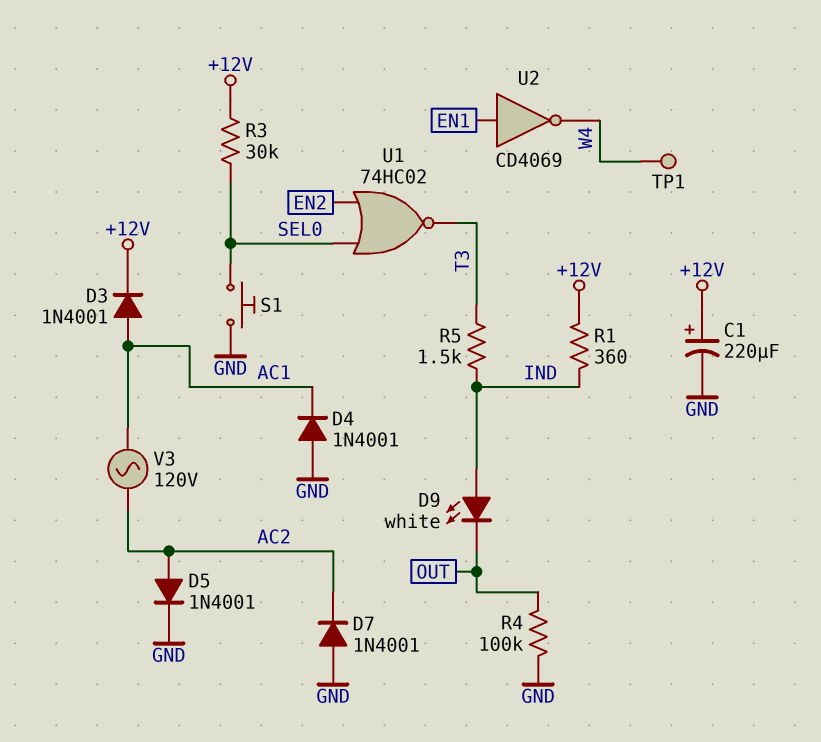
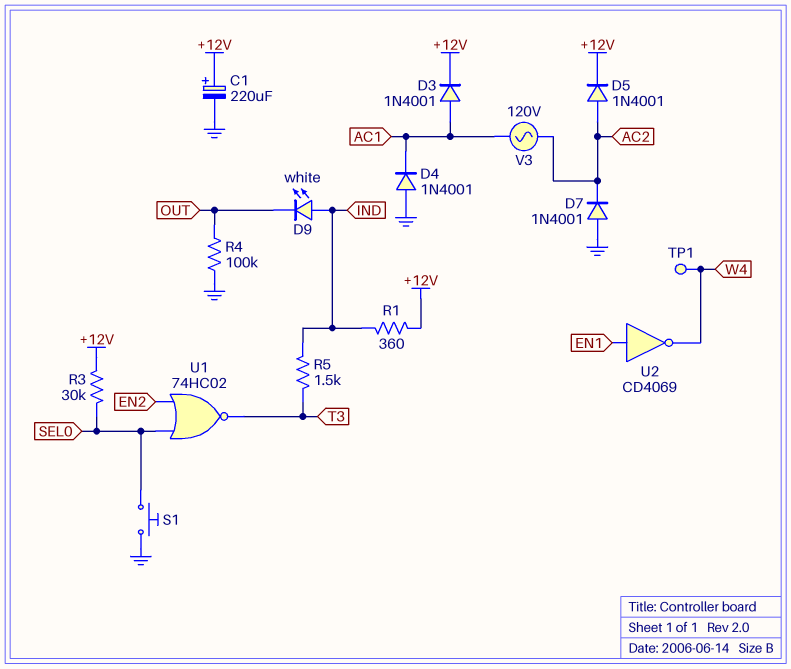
D5: diode 1N4001 (A AC2, K GND) -> diode 1N4001 (A AC2, K +12V)

